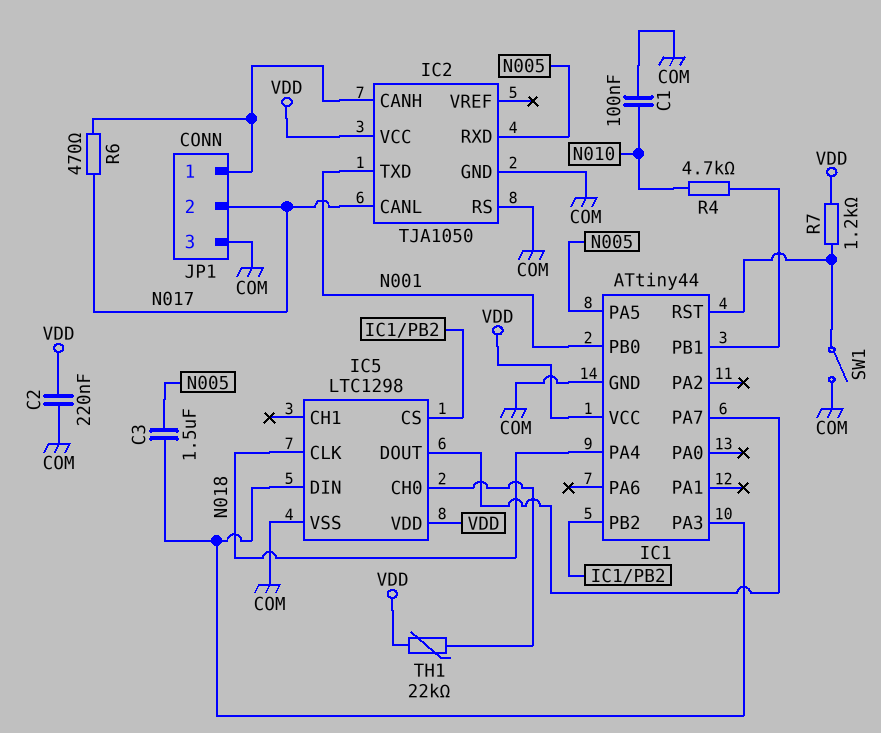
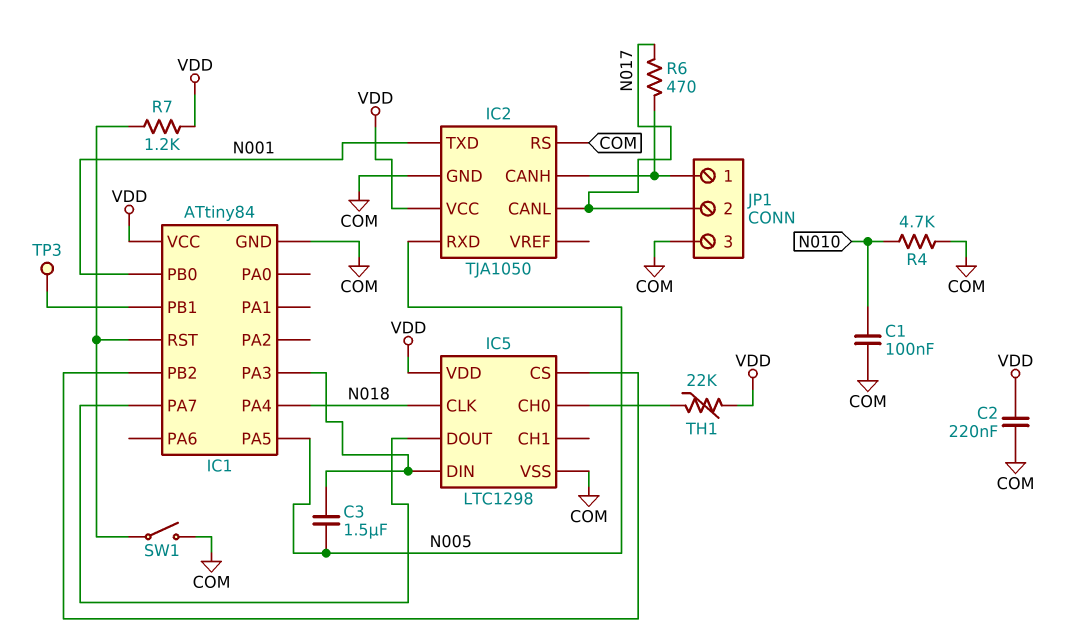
IC1: ATtiny44 -> ATtiny84
R4: 4.7k (IC1/PB1, N010) -> 4.7k (COM, N010)
TP3: none -> test point (IC1/PB1)

